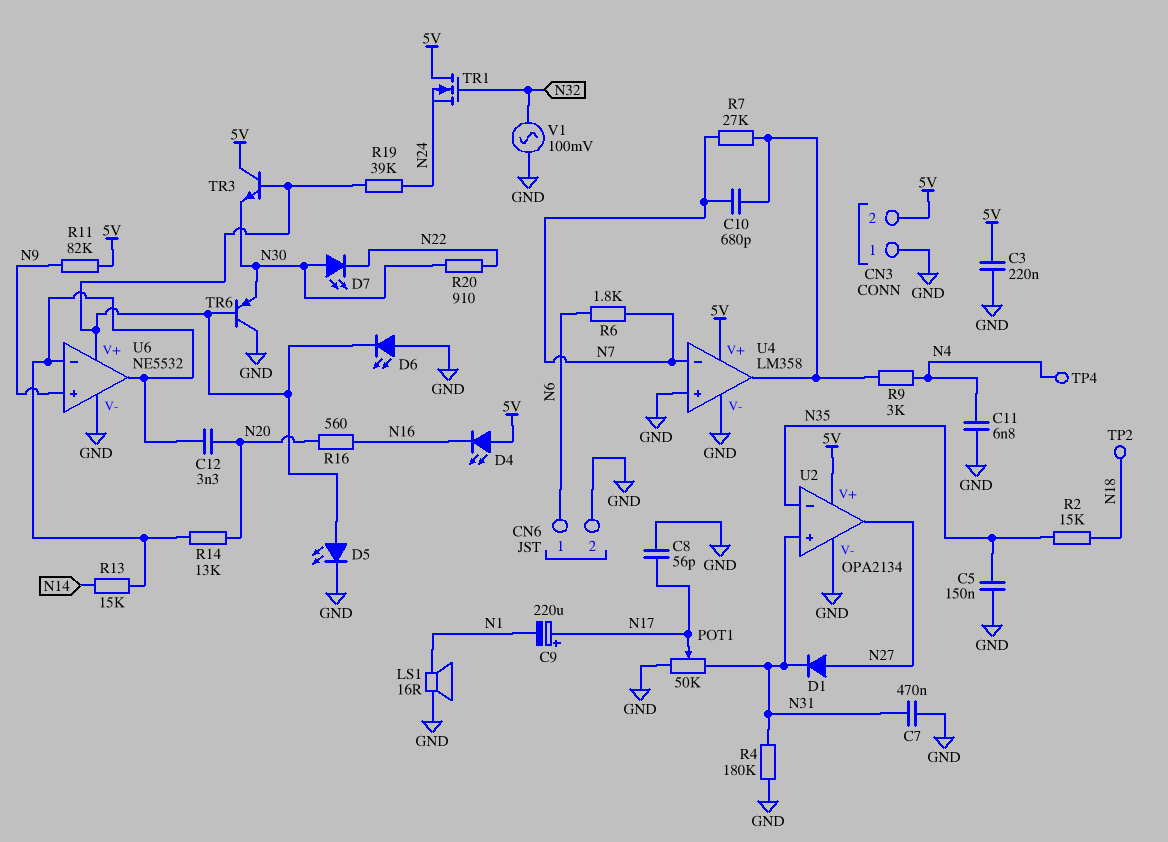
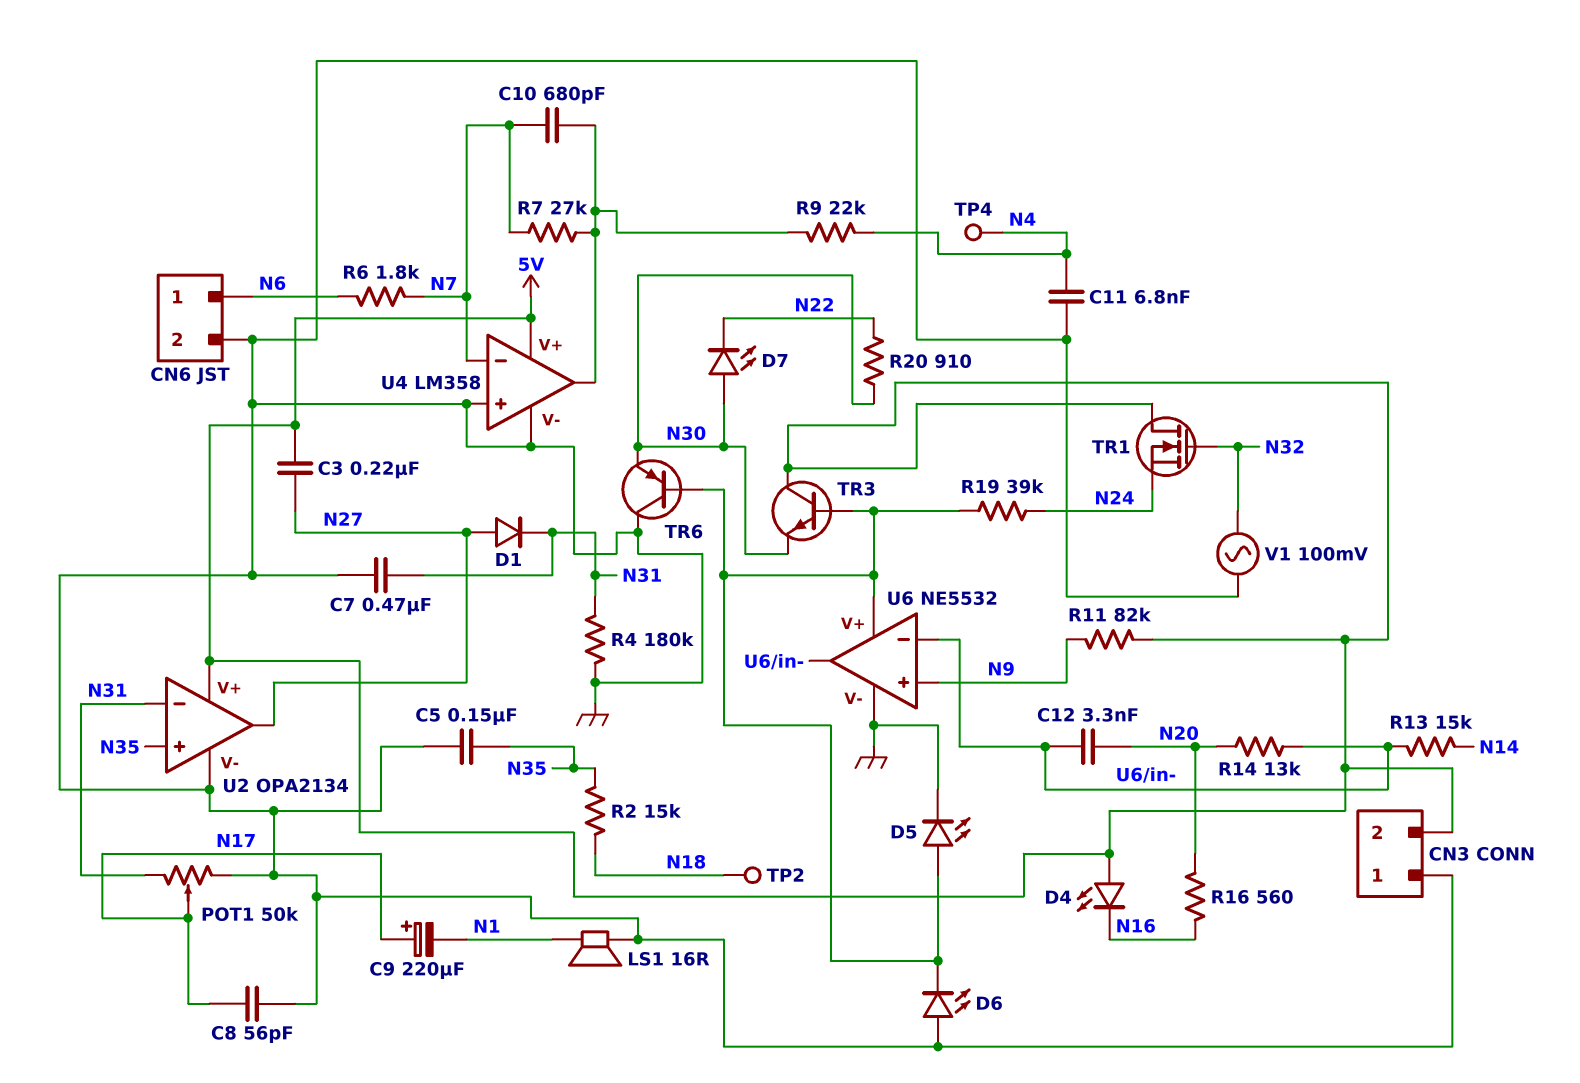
C3: 220nF (5V, GND) -> 220nF (5V, N27)
R9: 3k (N4, U4/out) -> 22k (N4, U4/out)
U2 pin in+: N31 -> N35
U2 pin in-: N35 -> N31

